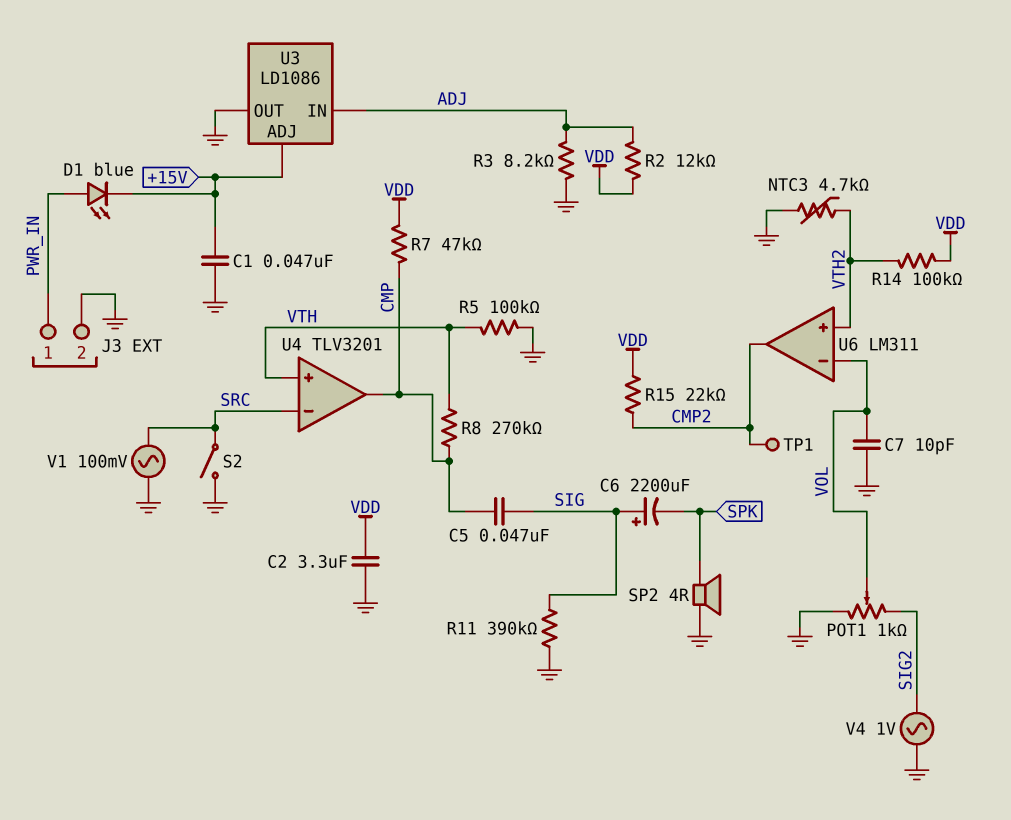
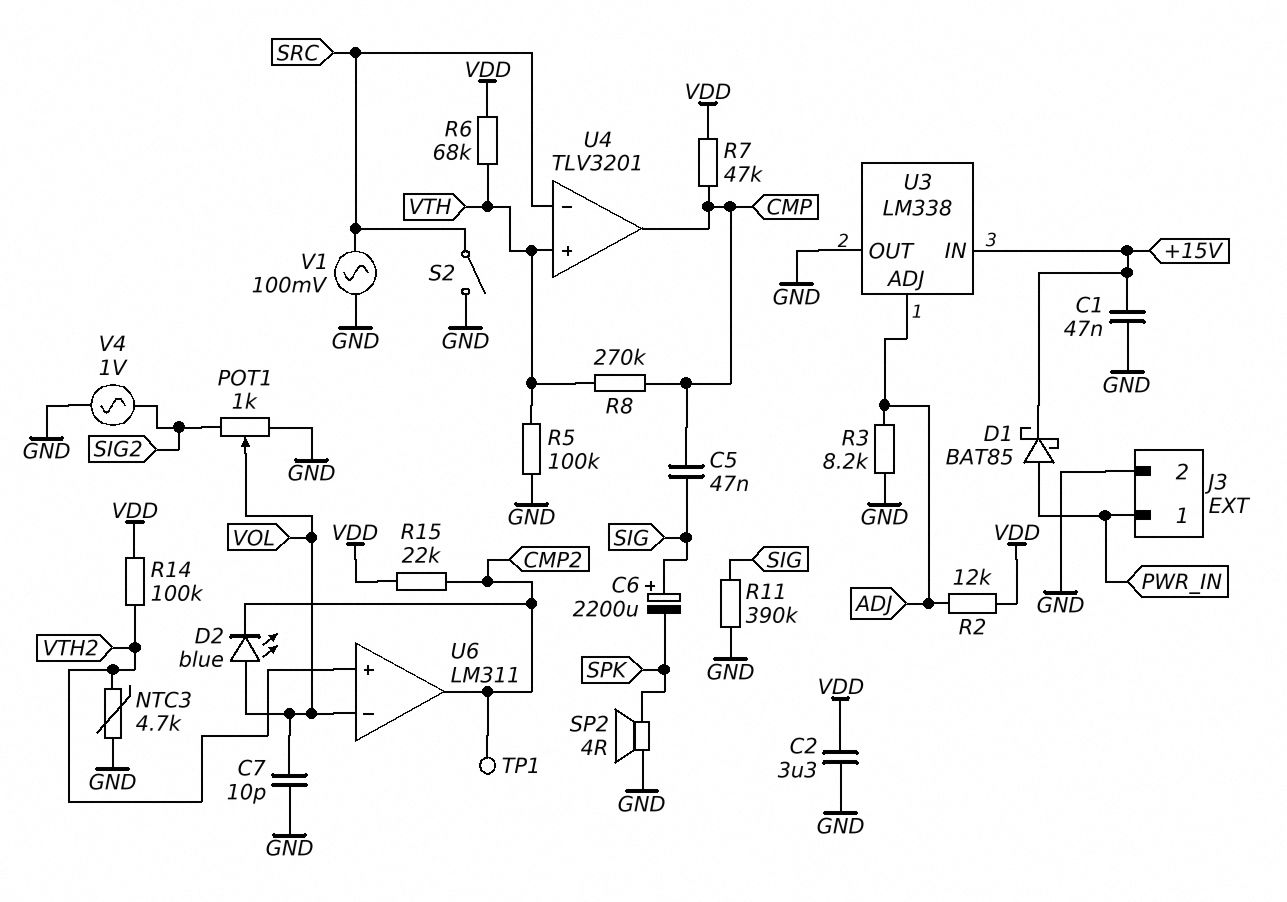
D1: LED blue (A PWR_IN, K +15V) -> schottky BAT85 (A PWR_IN, K +15V)
D2: none -> LED blue (A VOL, K CMP2)
R6: none -> 68k (VDD, VTH)
U3: LD1086 -> LM338
U3 pin ADJ: +15V -> ADJ
U3 pin IN: ADJ -> +15V

